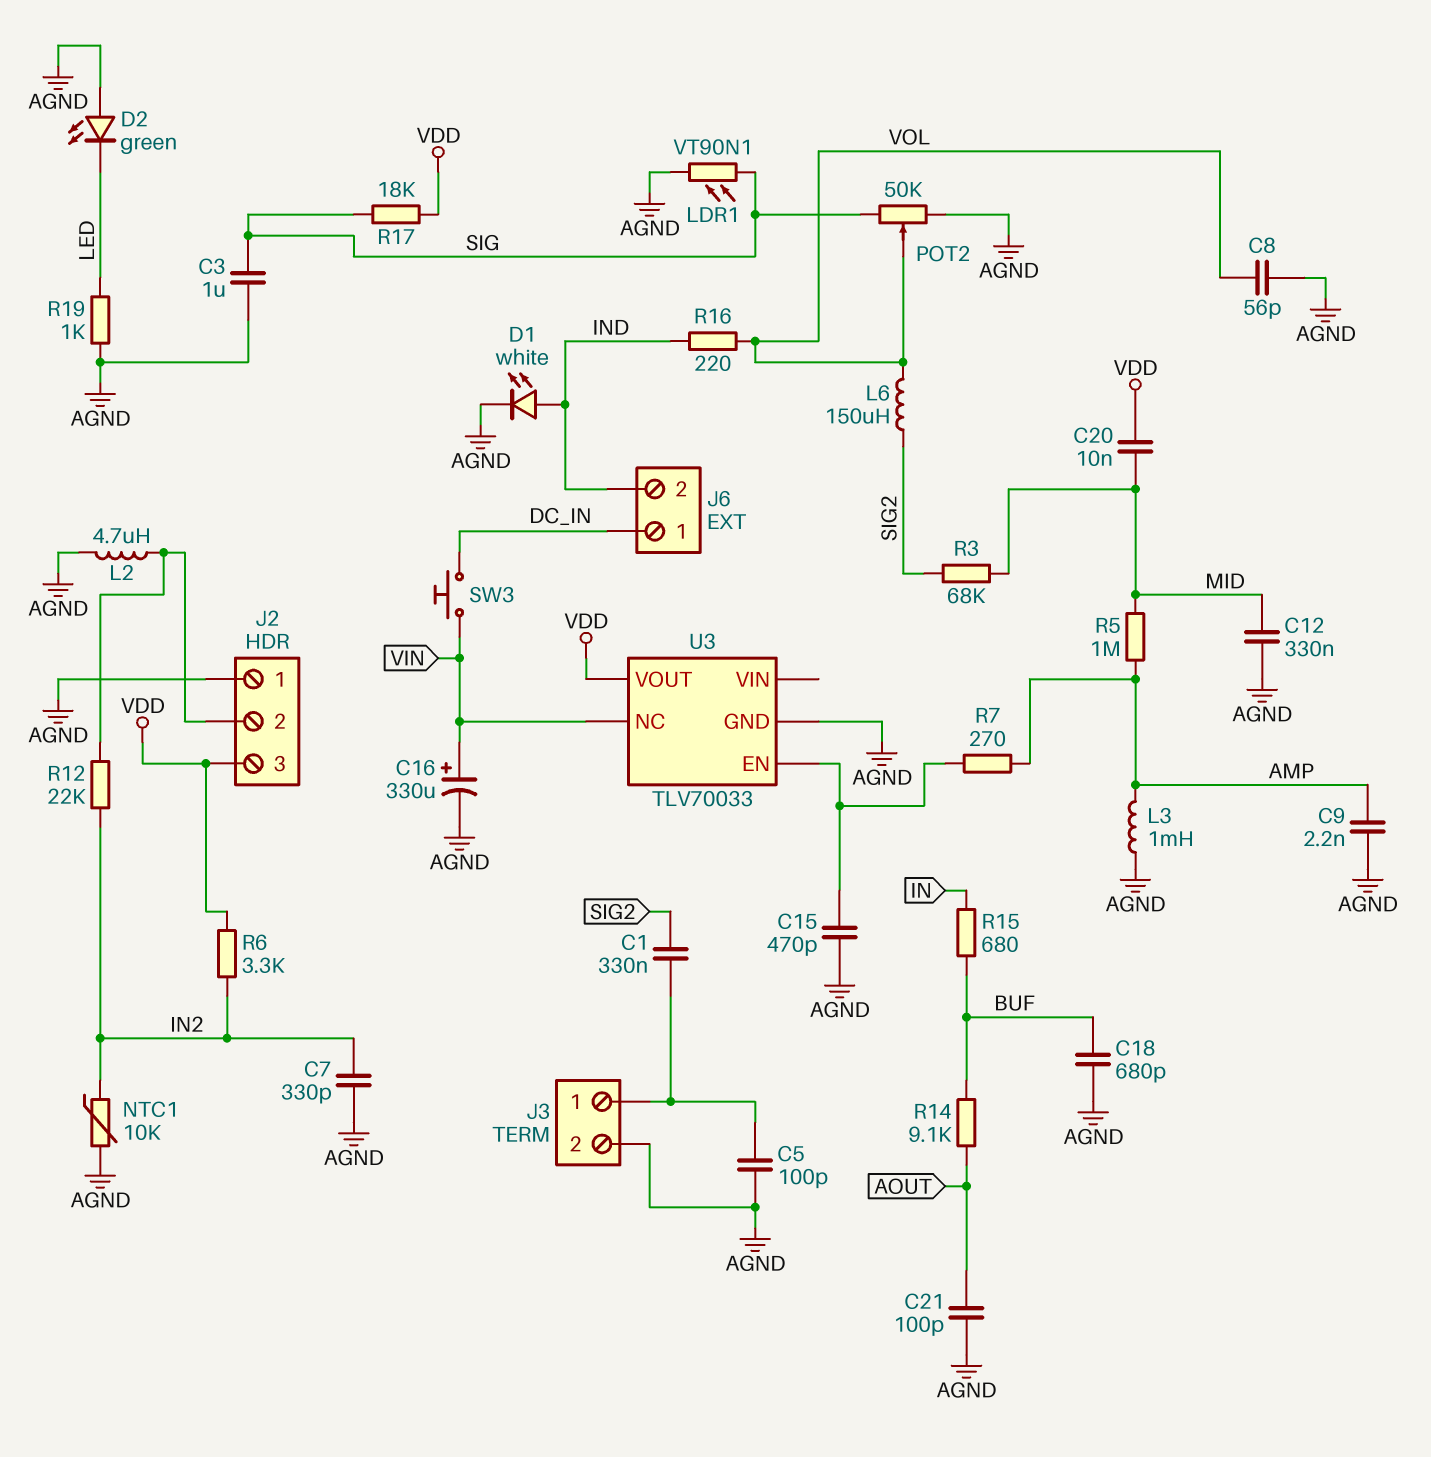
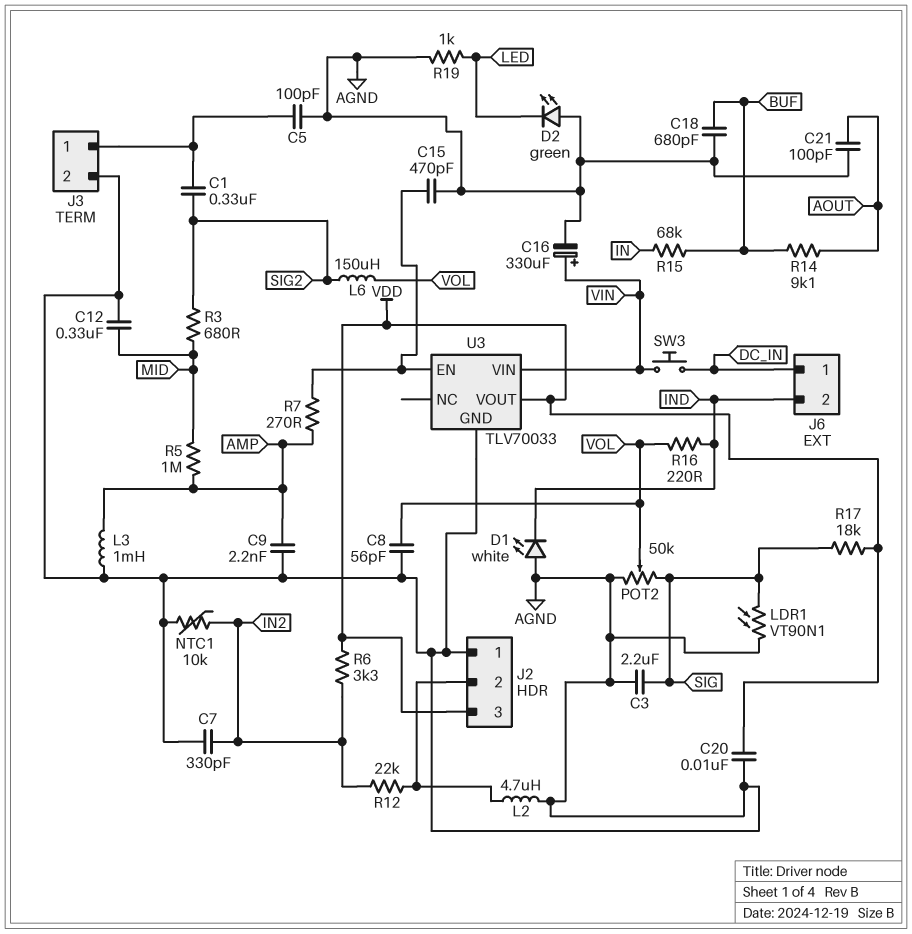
C3: 1uF (AGND, SIG) -> 2.2uF (AGND, SIG)
C20: 10nF (MID, VDD) -> 10nF (AGND, VDD)
D1: LED white (A IND, K AGND) -> LED white (A AGND, K IND)
R3: 68k (MID, SIG2) -> 680 (MID, SIG2)
R15: 680 (BUF, IN) -> 68k (BUF, IN)
U3 pin NC: VIN -> none
U3 pin VIN: none -> VIN

